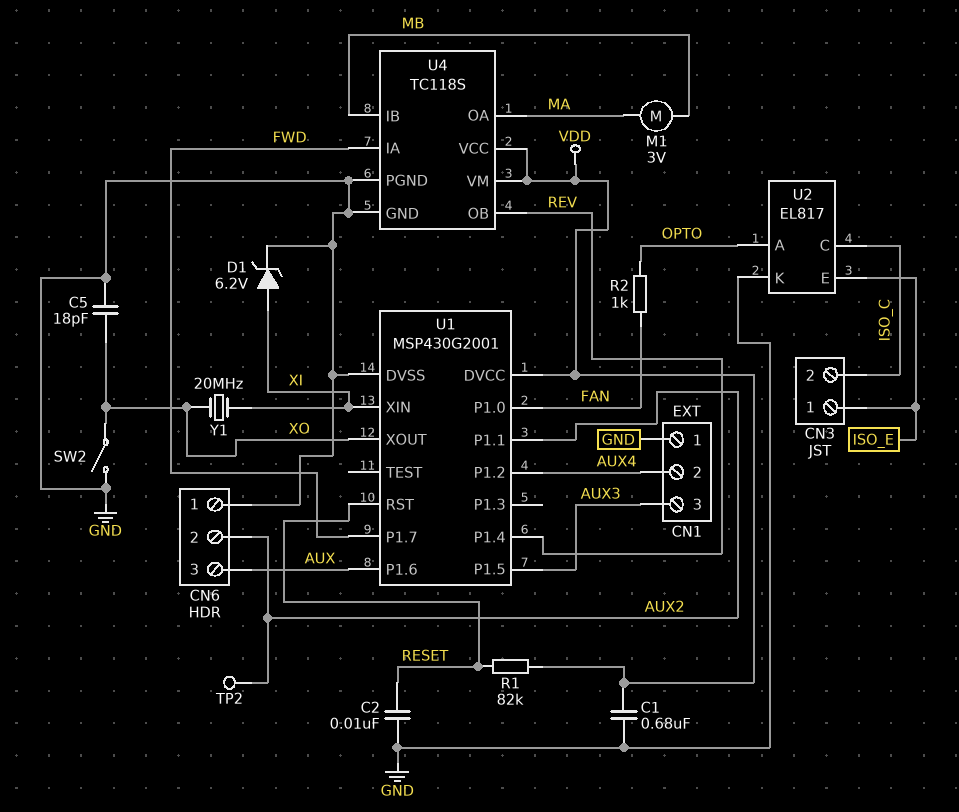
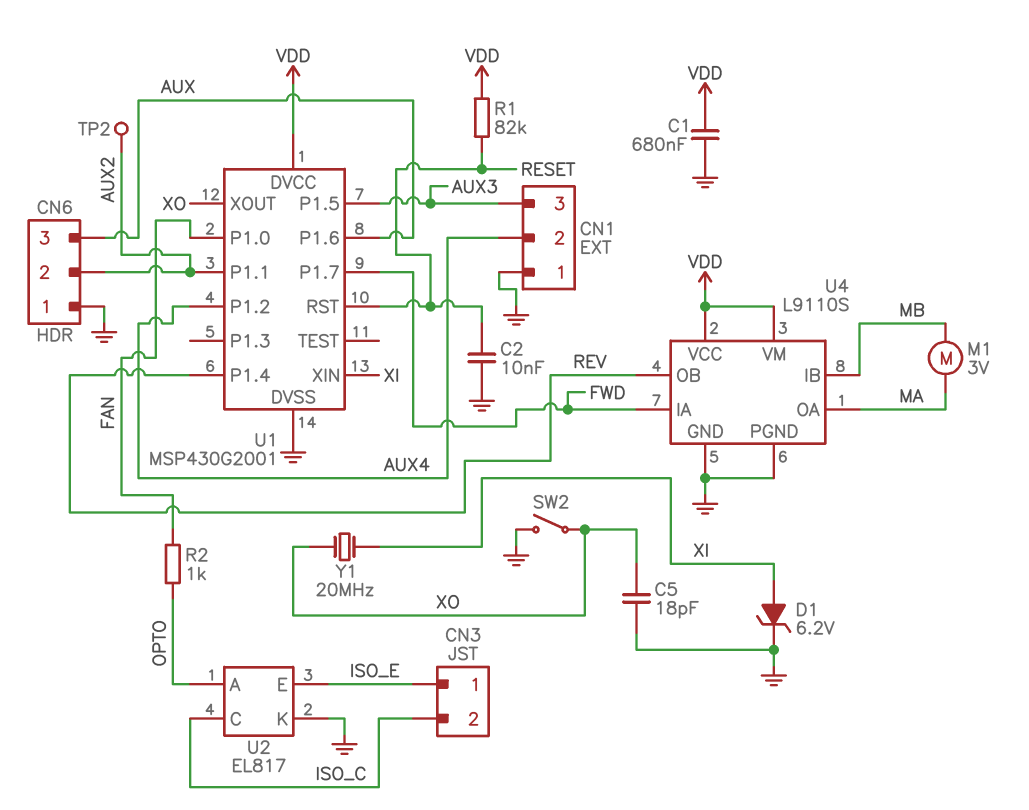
U4: TC118S -> L9110S

